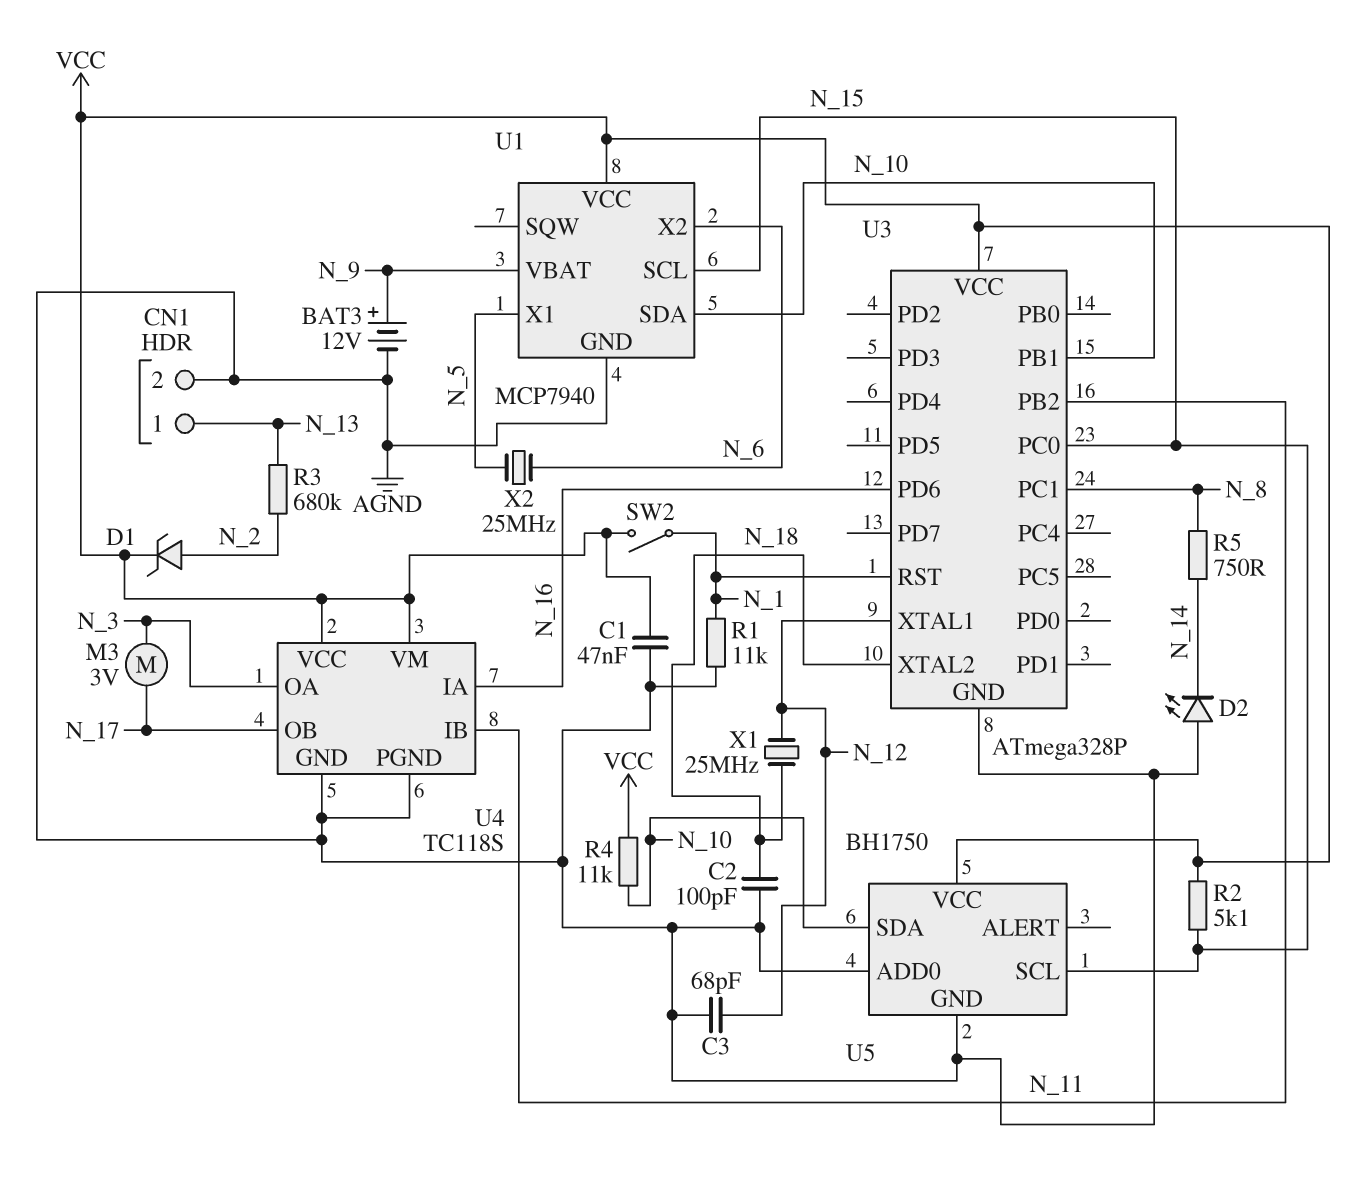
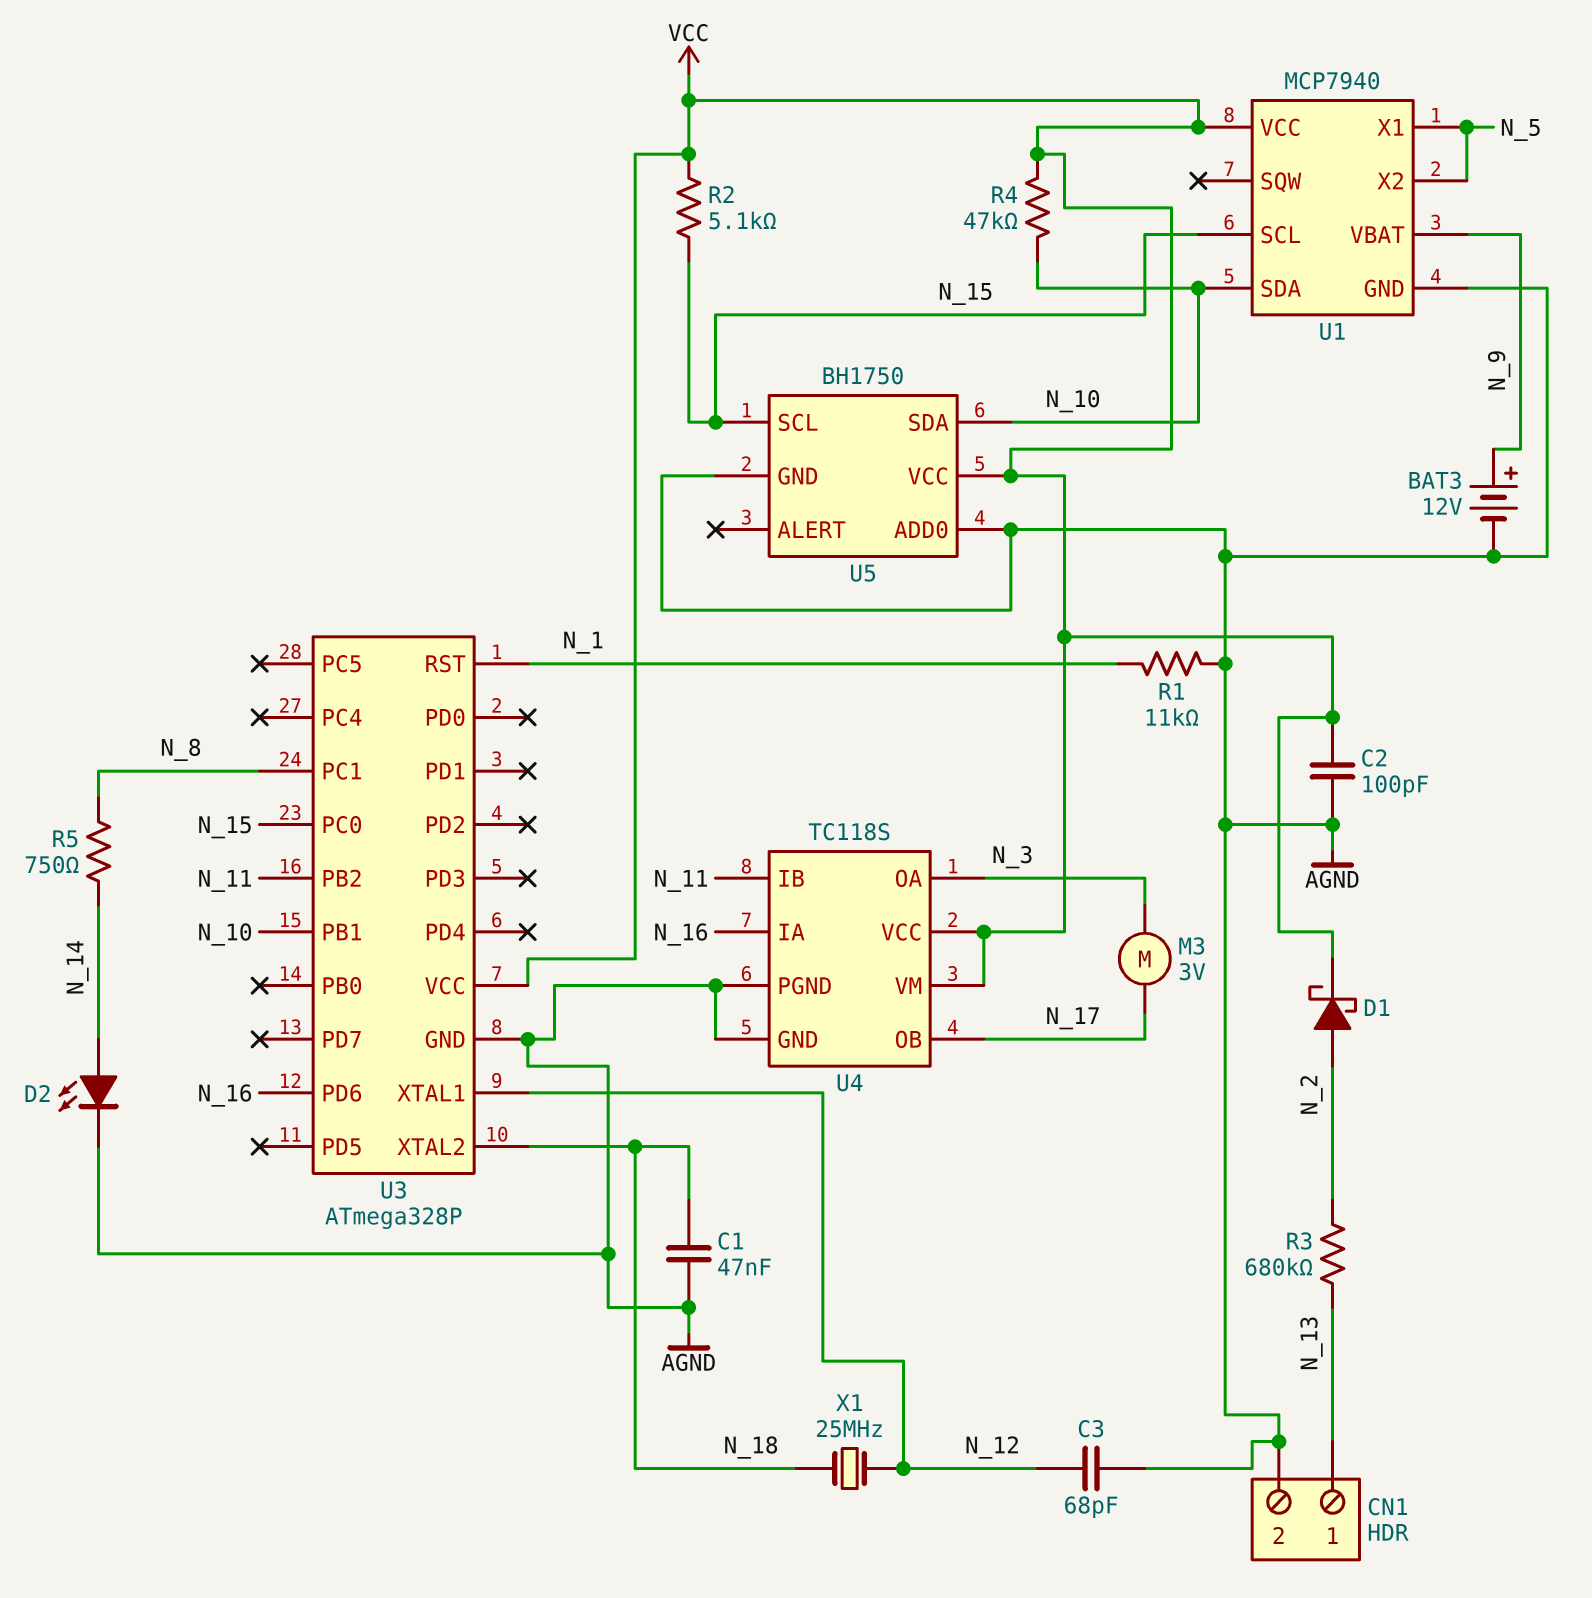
C1: 47nF (AGND, VCC) -> 47nF (AGND, N_18)
C2: 100pF (AGND, N_18) -> 100pF (AGND, VCC)
D1: zener (A N_2, K VCC) -> schottky (A N_2, K VCC)
D2: LED (A AGND, K N_14) -> LED (A N_14, K AGND)
R4: 11k (N_10, VCC) -> 47k (N_10, VCC)
SW2: switch (N_1, VCC) -> none
U1 pin X2: N_6 -> N_5
X2: 25MHz (N_5, N_6) -> none

